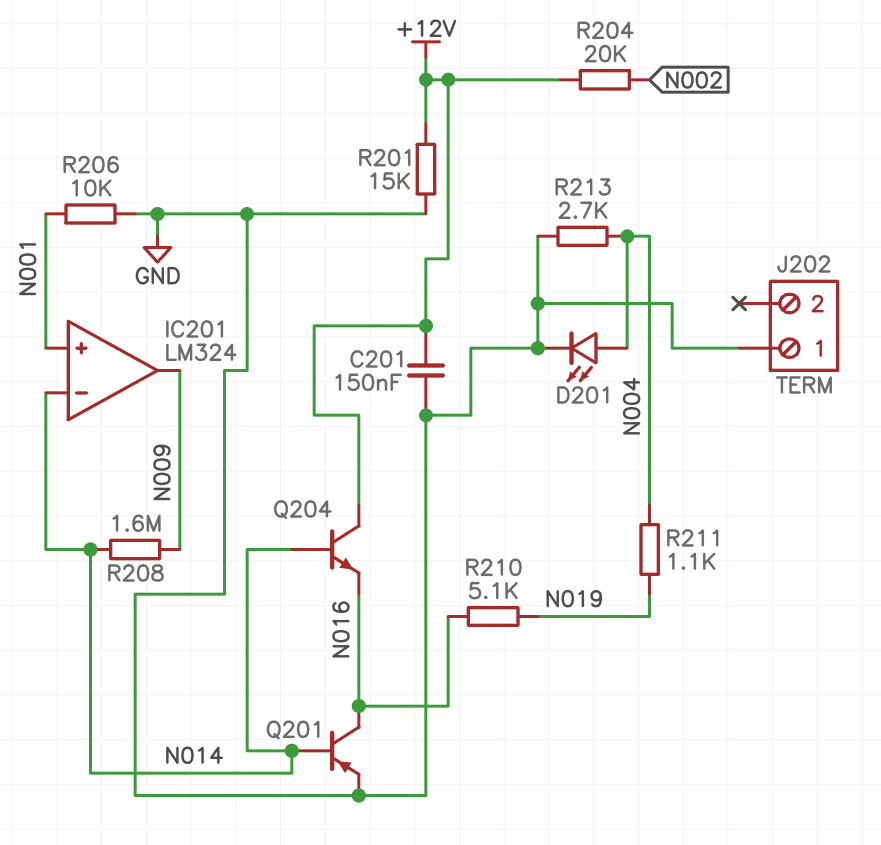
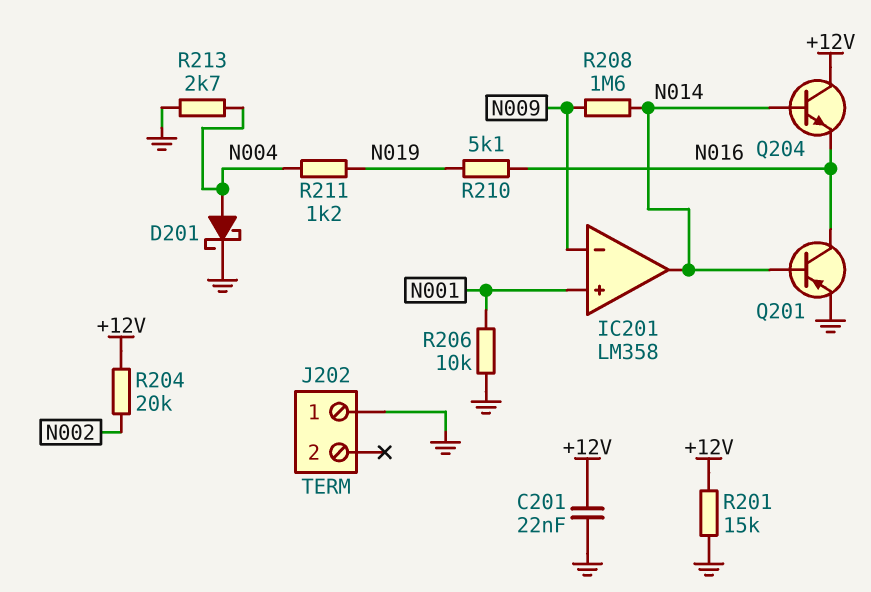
C201: 150nF (+12V, GND) -> 22nF (+12V, GND)
D201: LED (A N004, K GND) -> schottky (A N004, K GND)
IC201: LM324 -> LM358
IC201 pin in-: N014 -> N009
IC201 pin out: N009 -> N014
R211: 1.1k (N004, N019) -> 1.2k (N004, N019)

